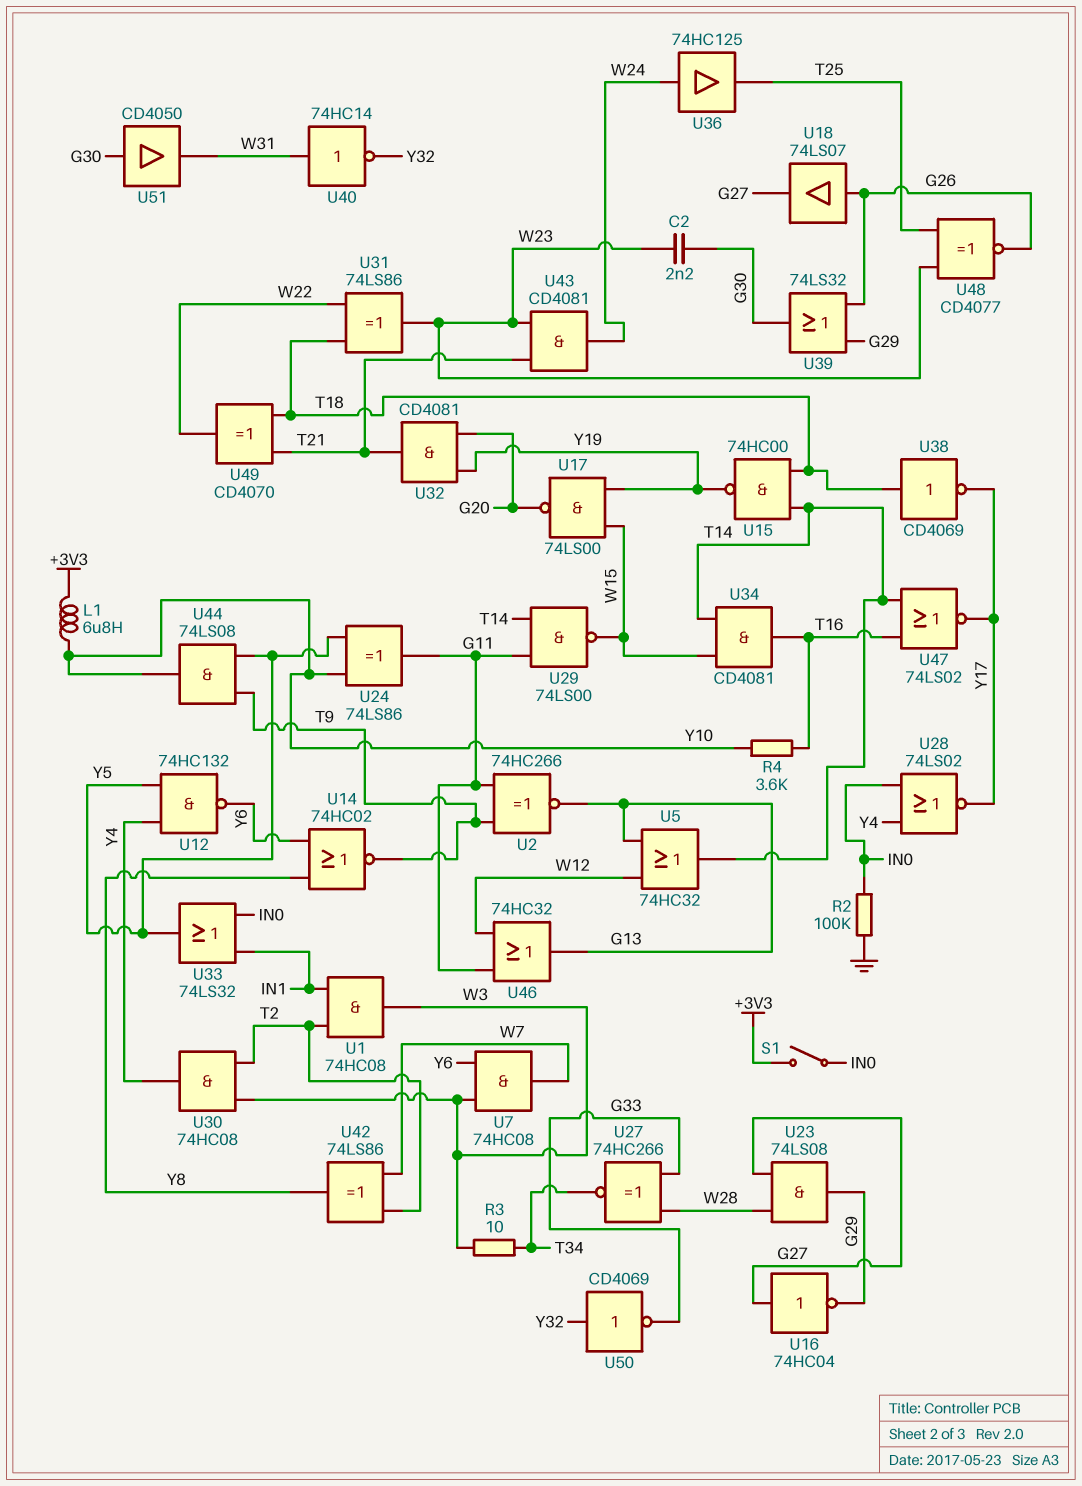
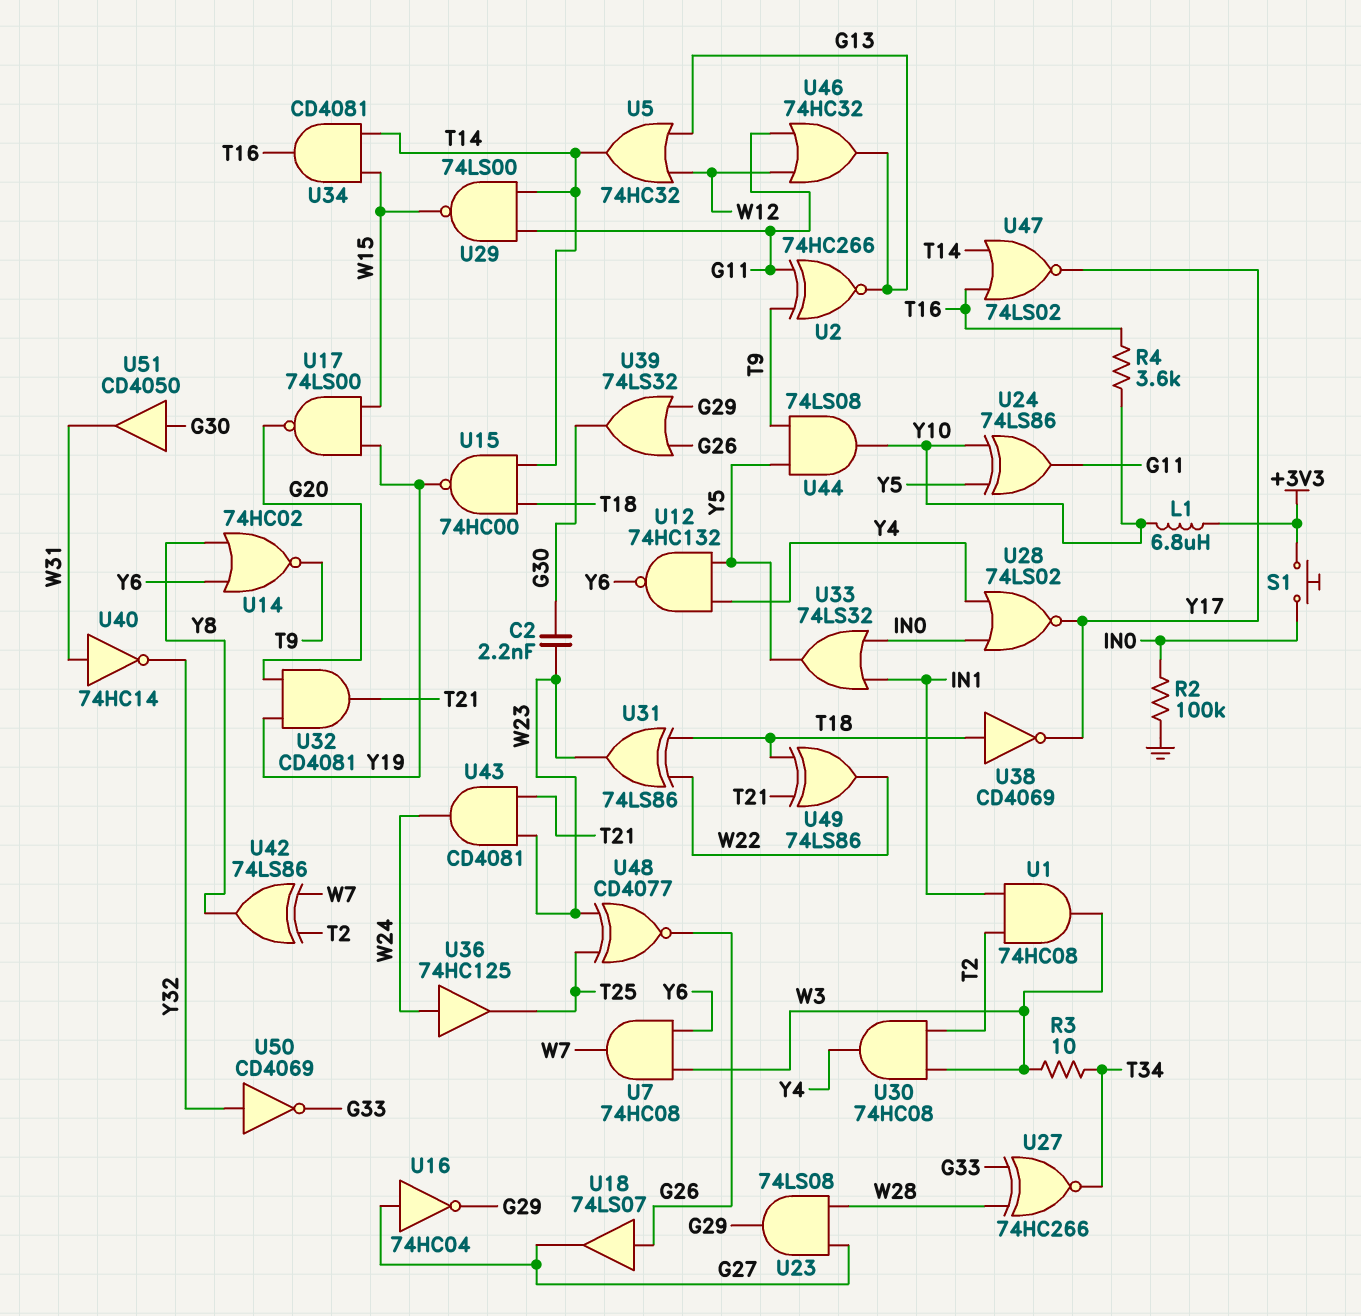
S1: switch (+3V3, IN0) -> button (+3V3, IN0)
U49: XOR CD4070 (in T18, in T21, out W22) -> XOR 74LS86 (in T18, in T21, out W22)

